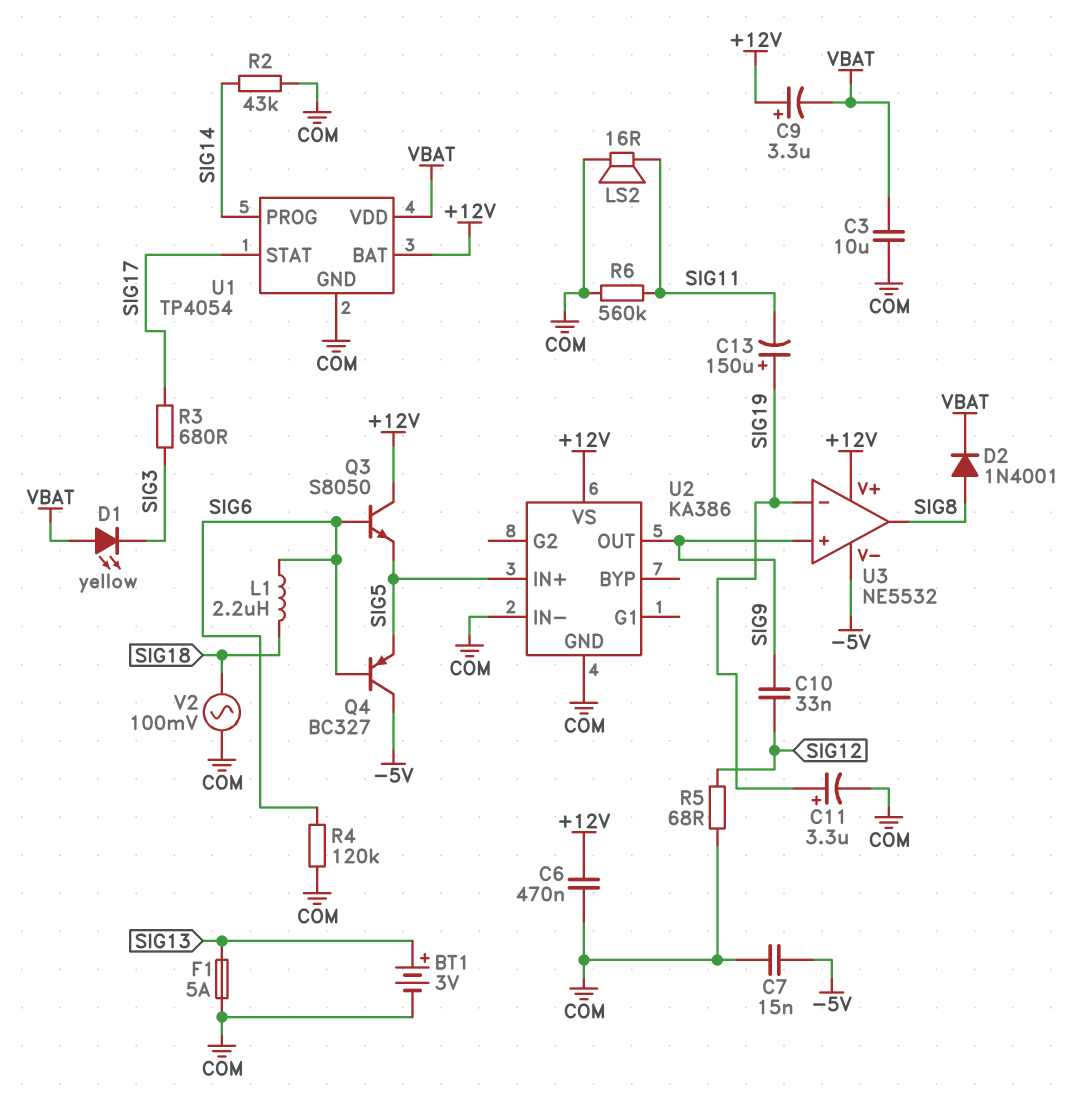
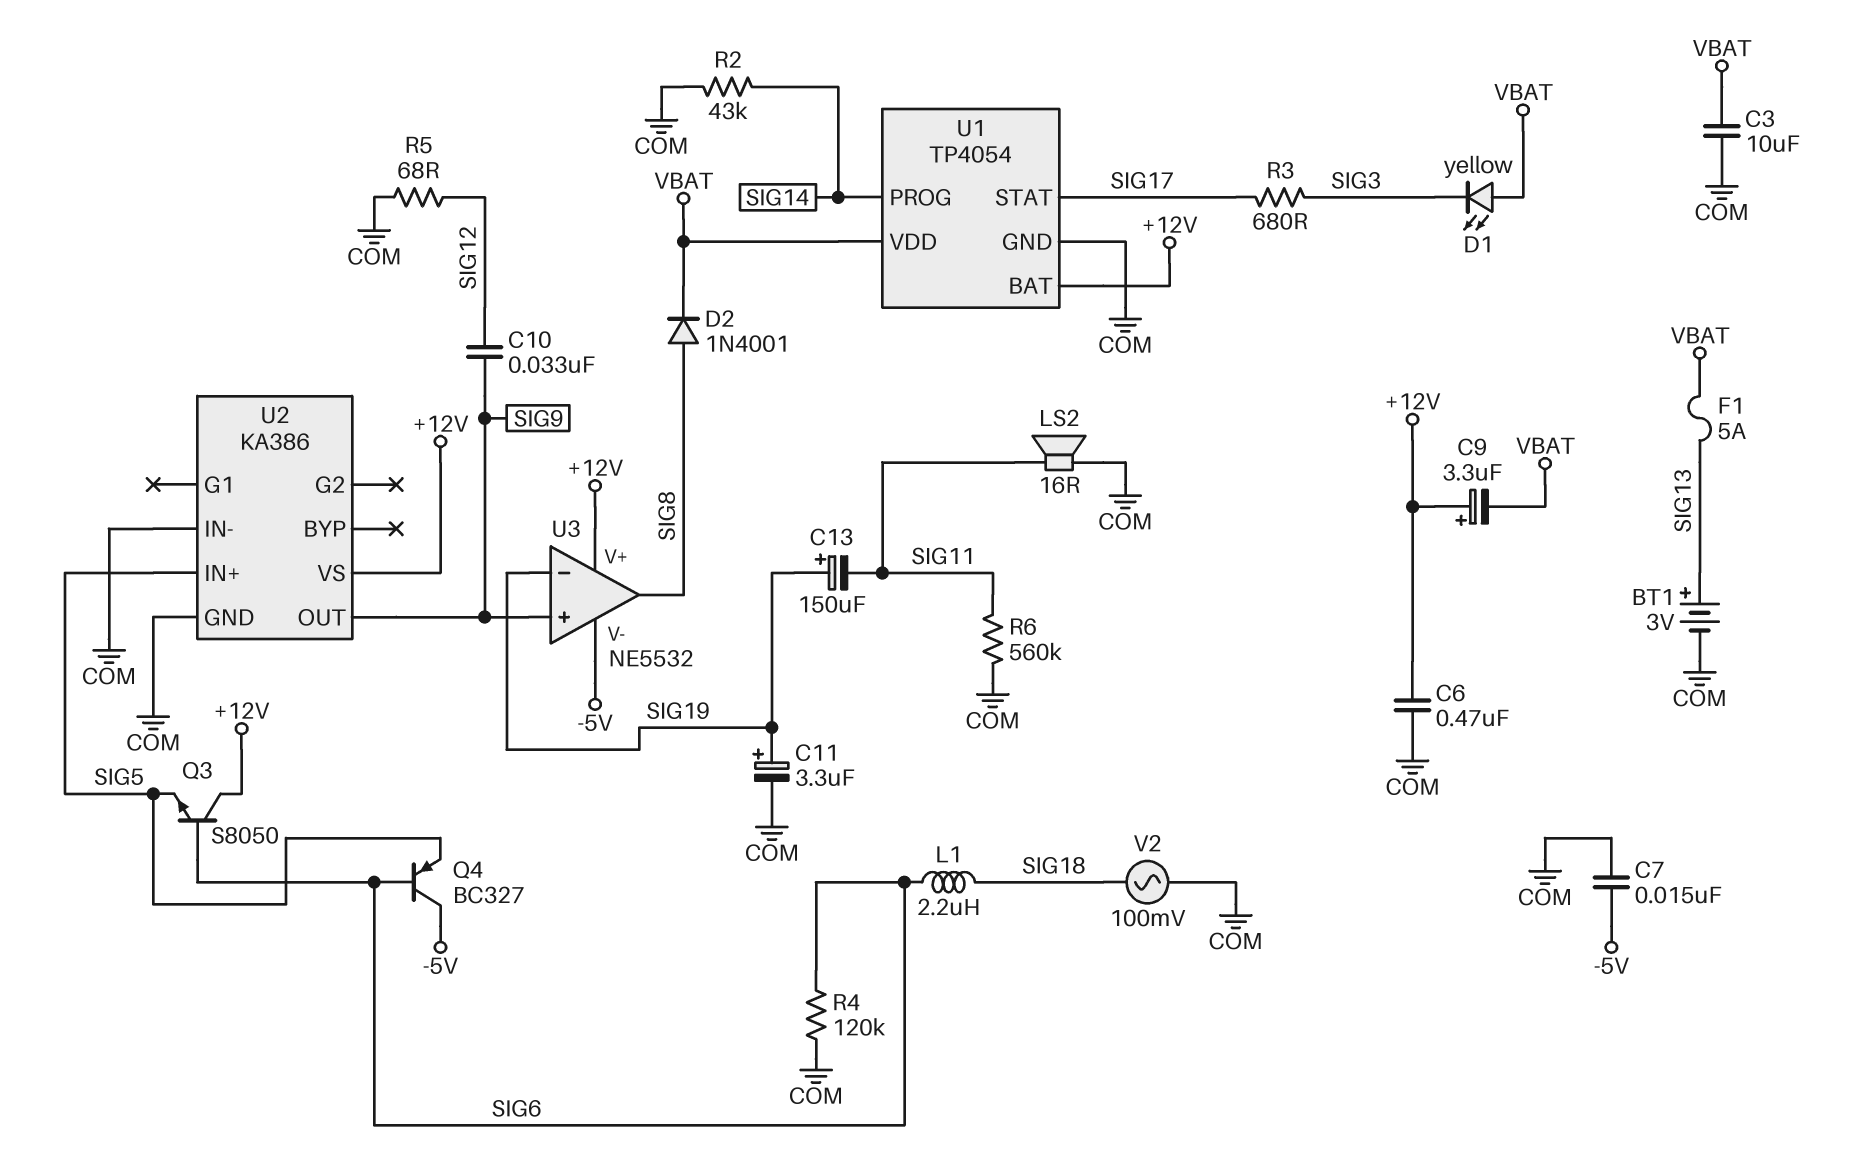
F1: 5A (COM, SIG13) -> 5A (SIG13, VBAT)

